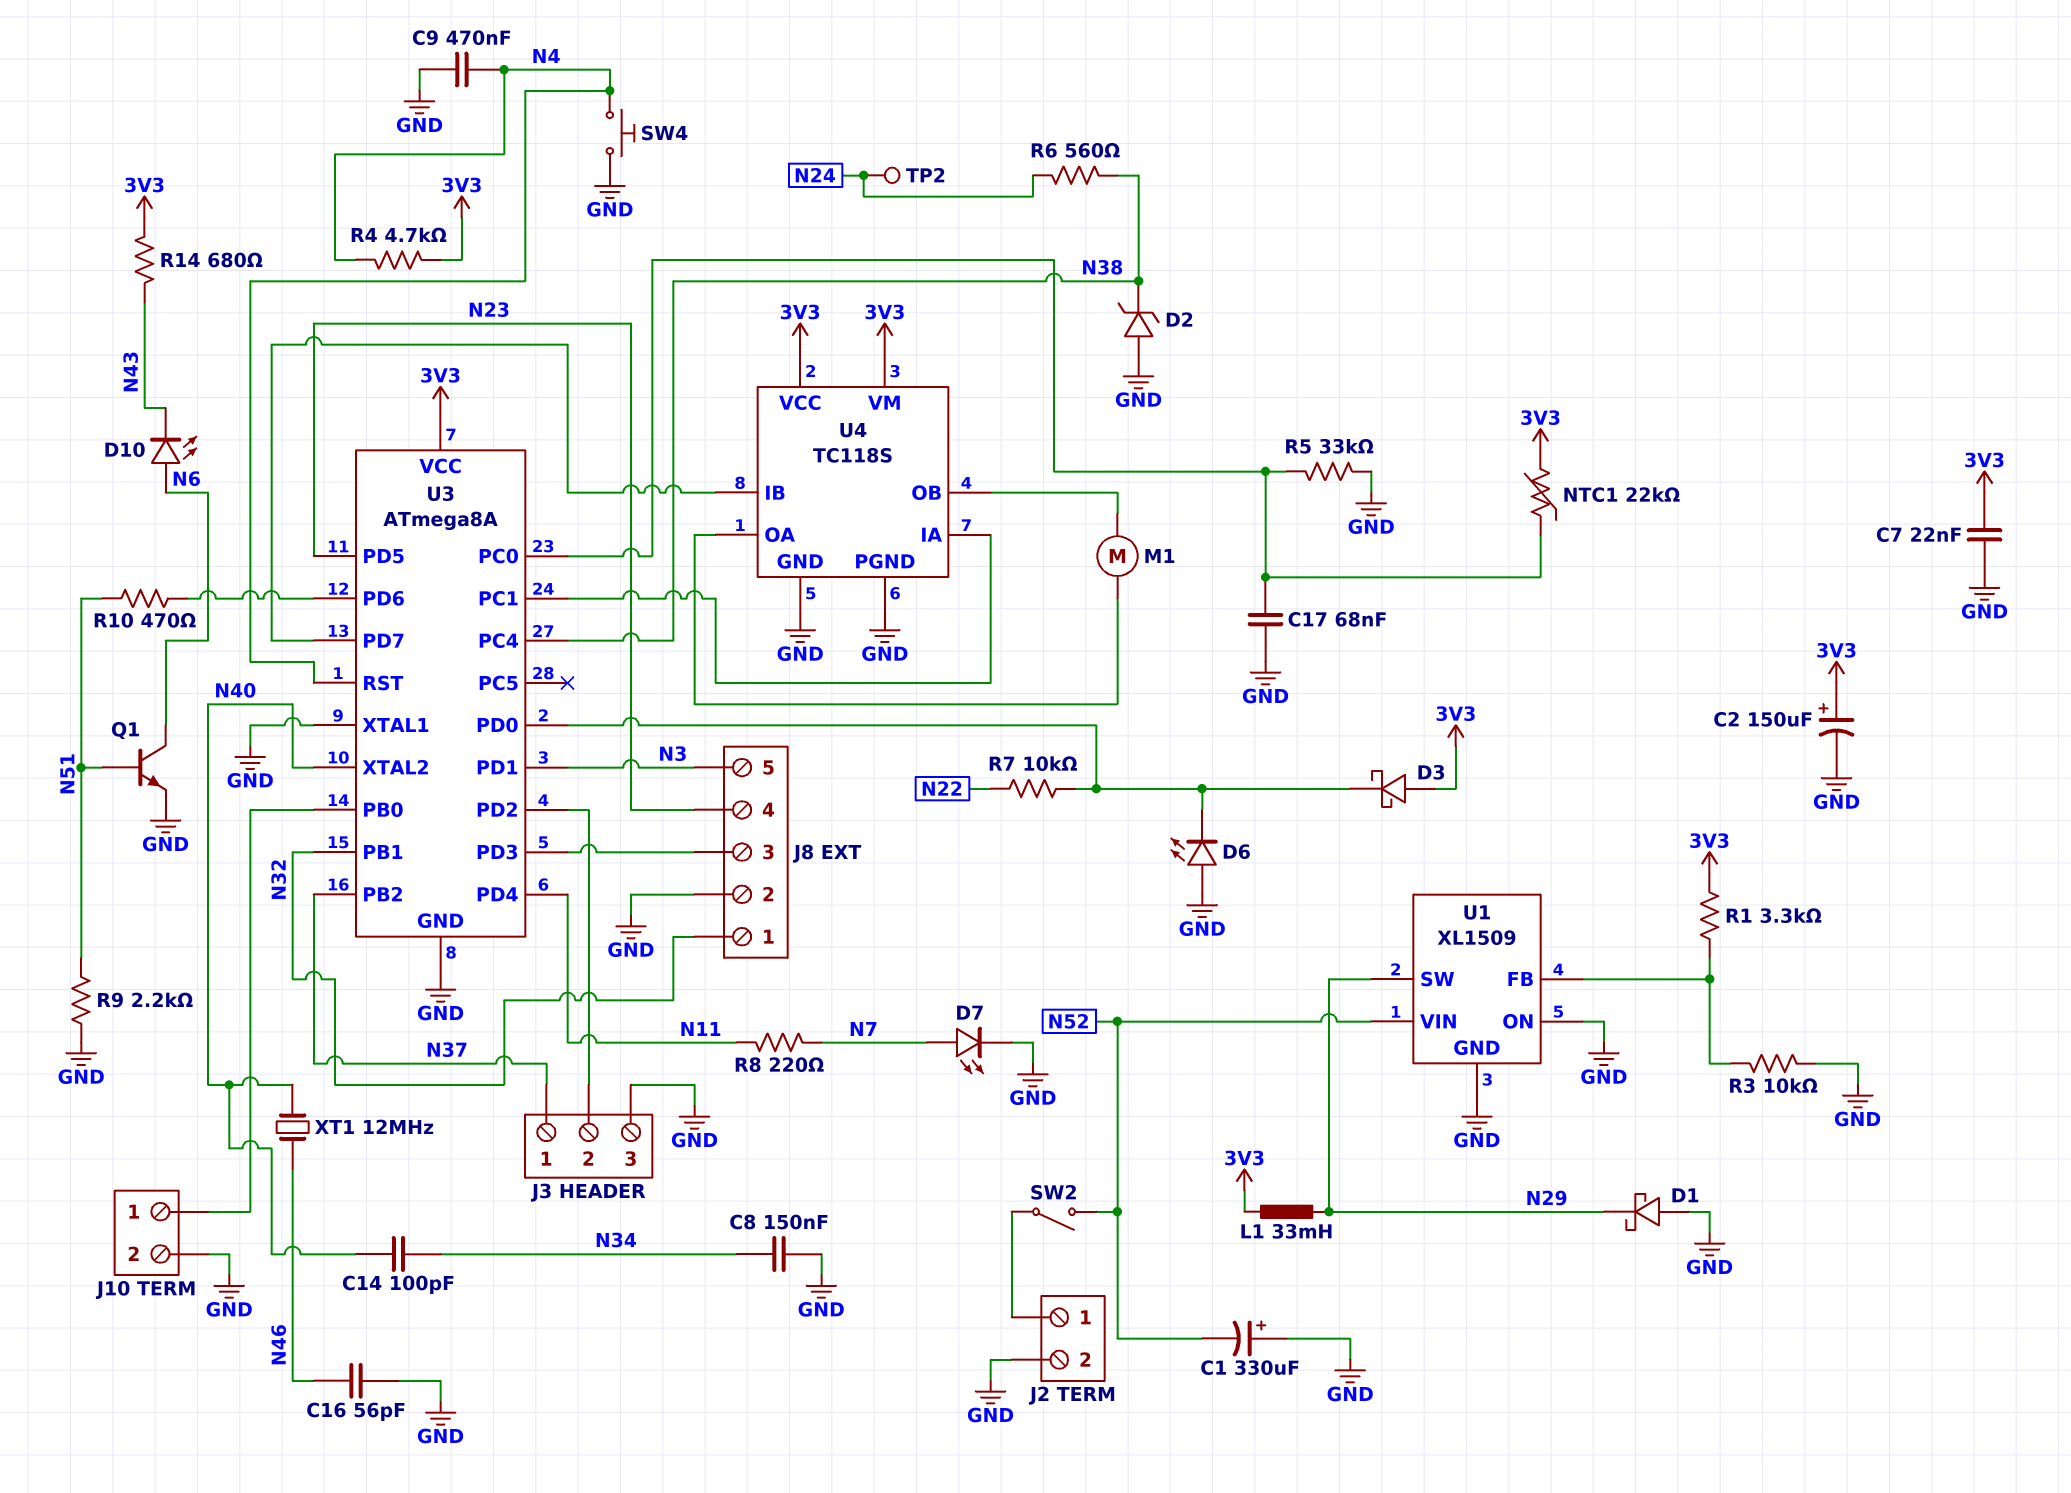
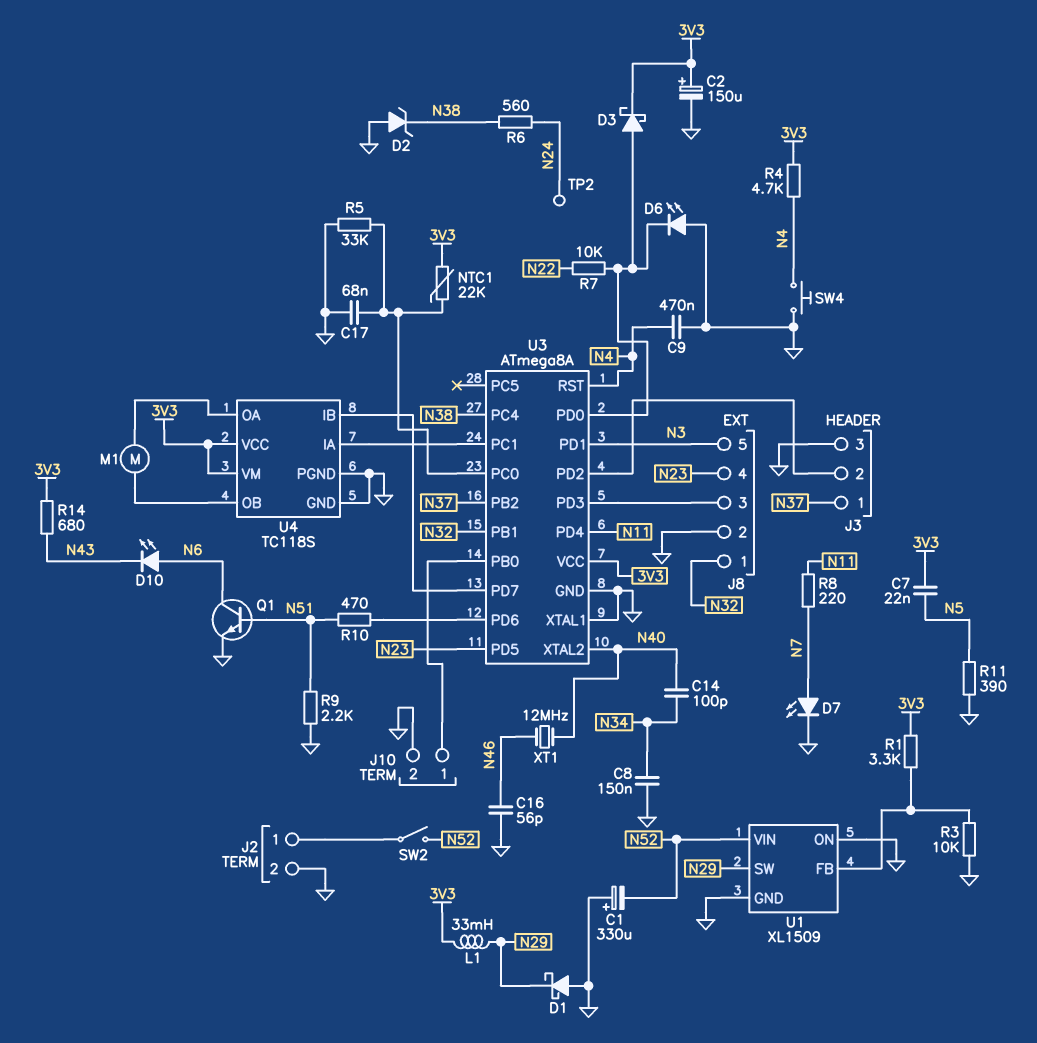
C7: 22nF (3V3, GND) -> 22nF (3V3, N5)
D3: schottky (A 3V3, K U3/PD0) -> schottky (A U3/PD0, K 3V3)
R11: none -> 390 (GND, N5)

